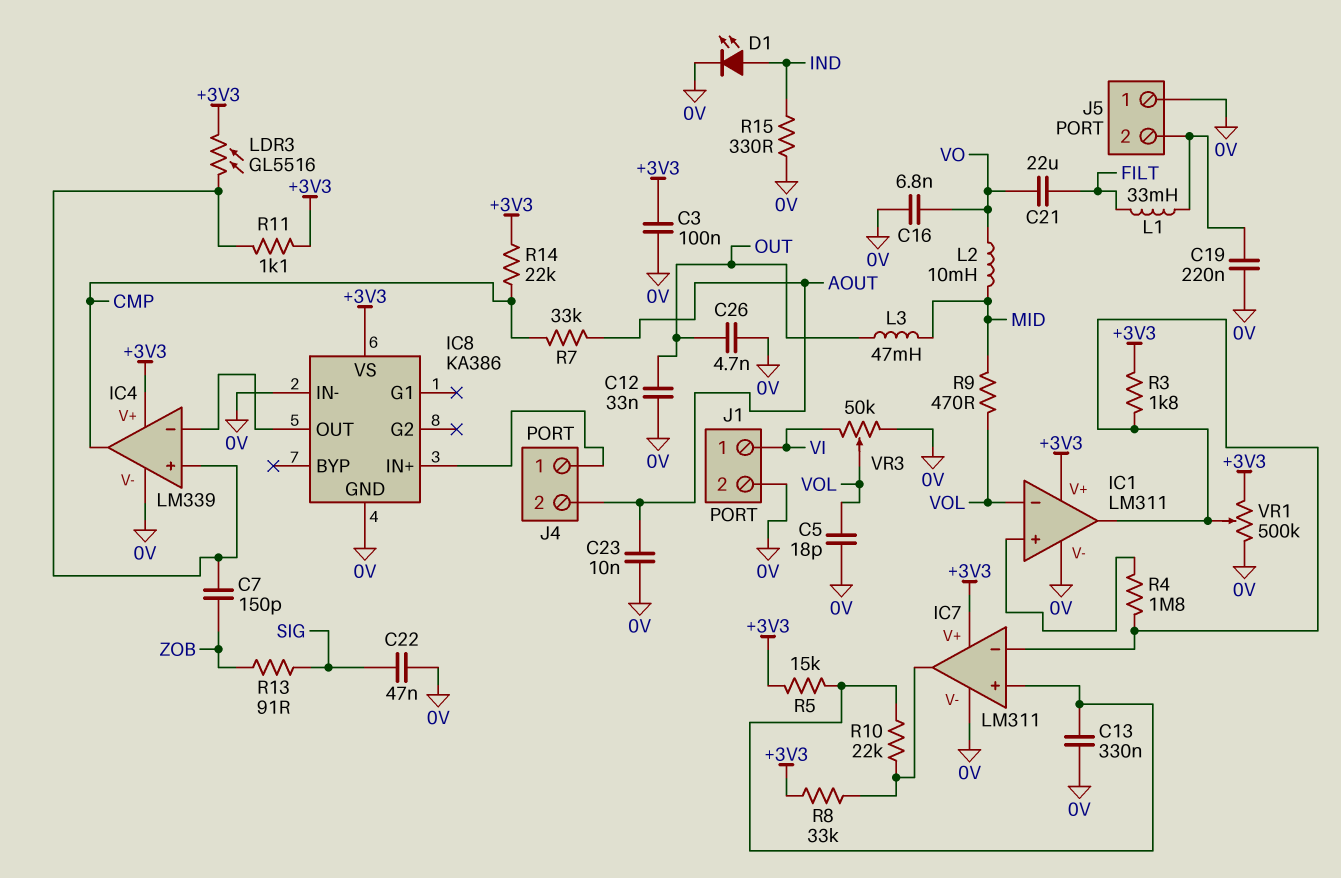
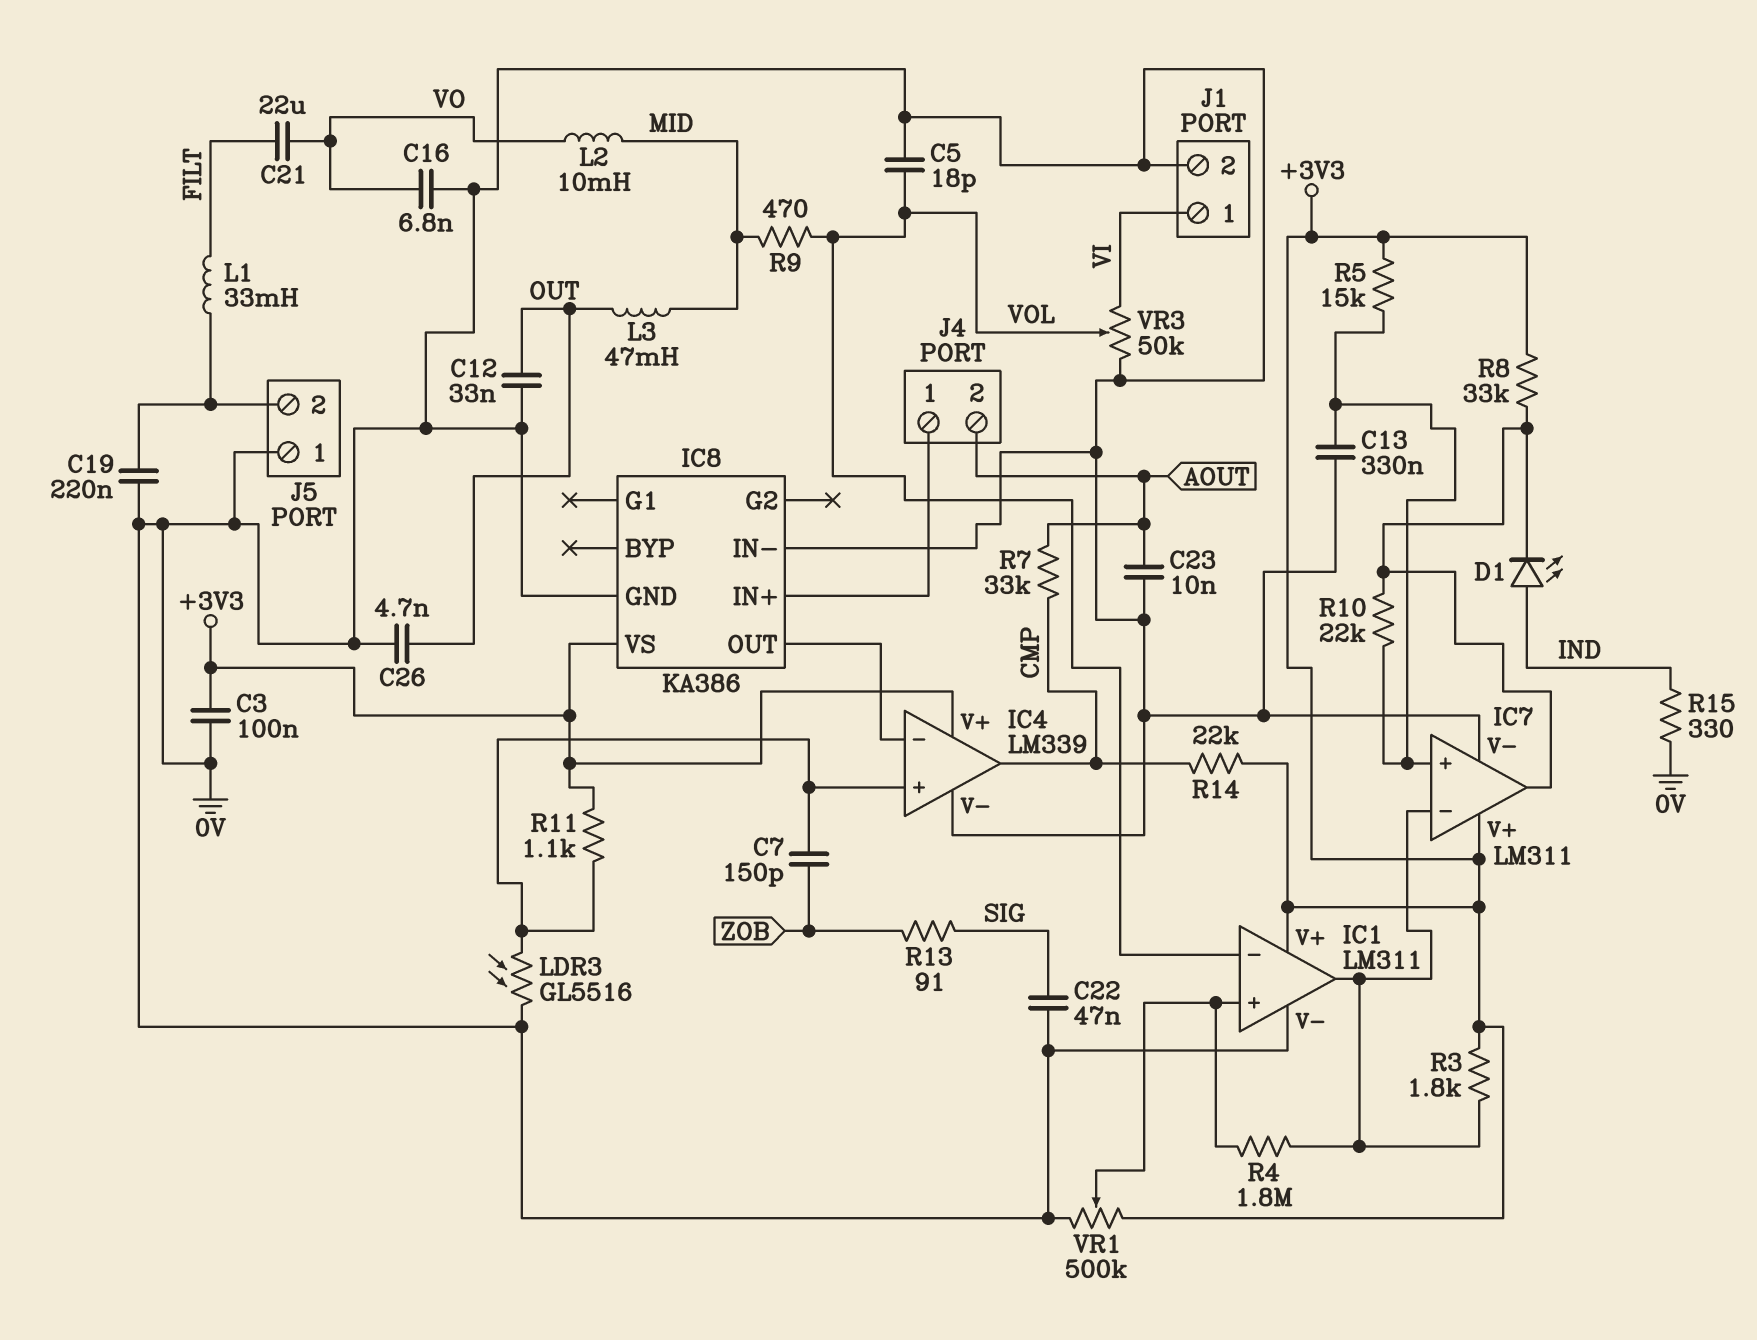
D1: LED (A IND, K 0V) -> LED (A IND, K IC7/out)
LDR3: GL5516 (+3V3, IC4/in+) -> GL5516 (0V, IC4/in+)
VR1: 500k (+3V3, 0V, wiper IC1/out) -> 500k (+3V3, 0V, wiper IC1/in+)

